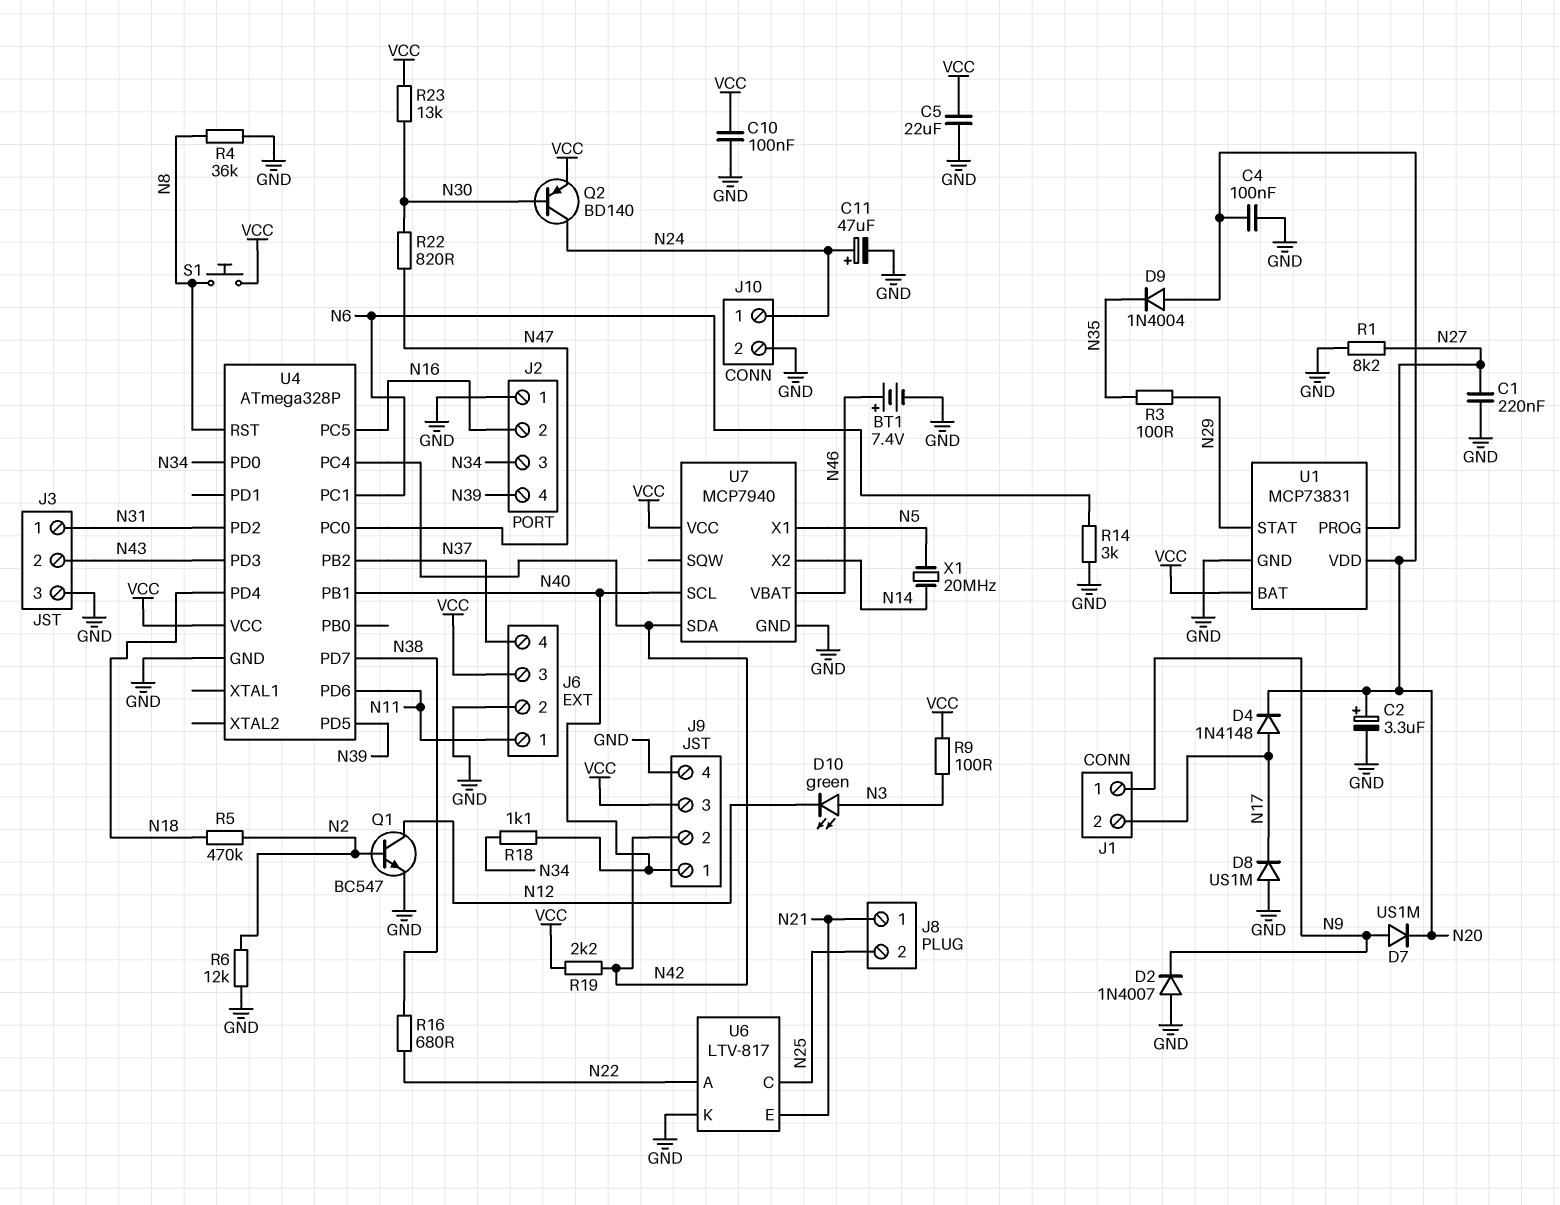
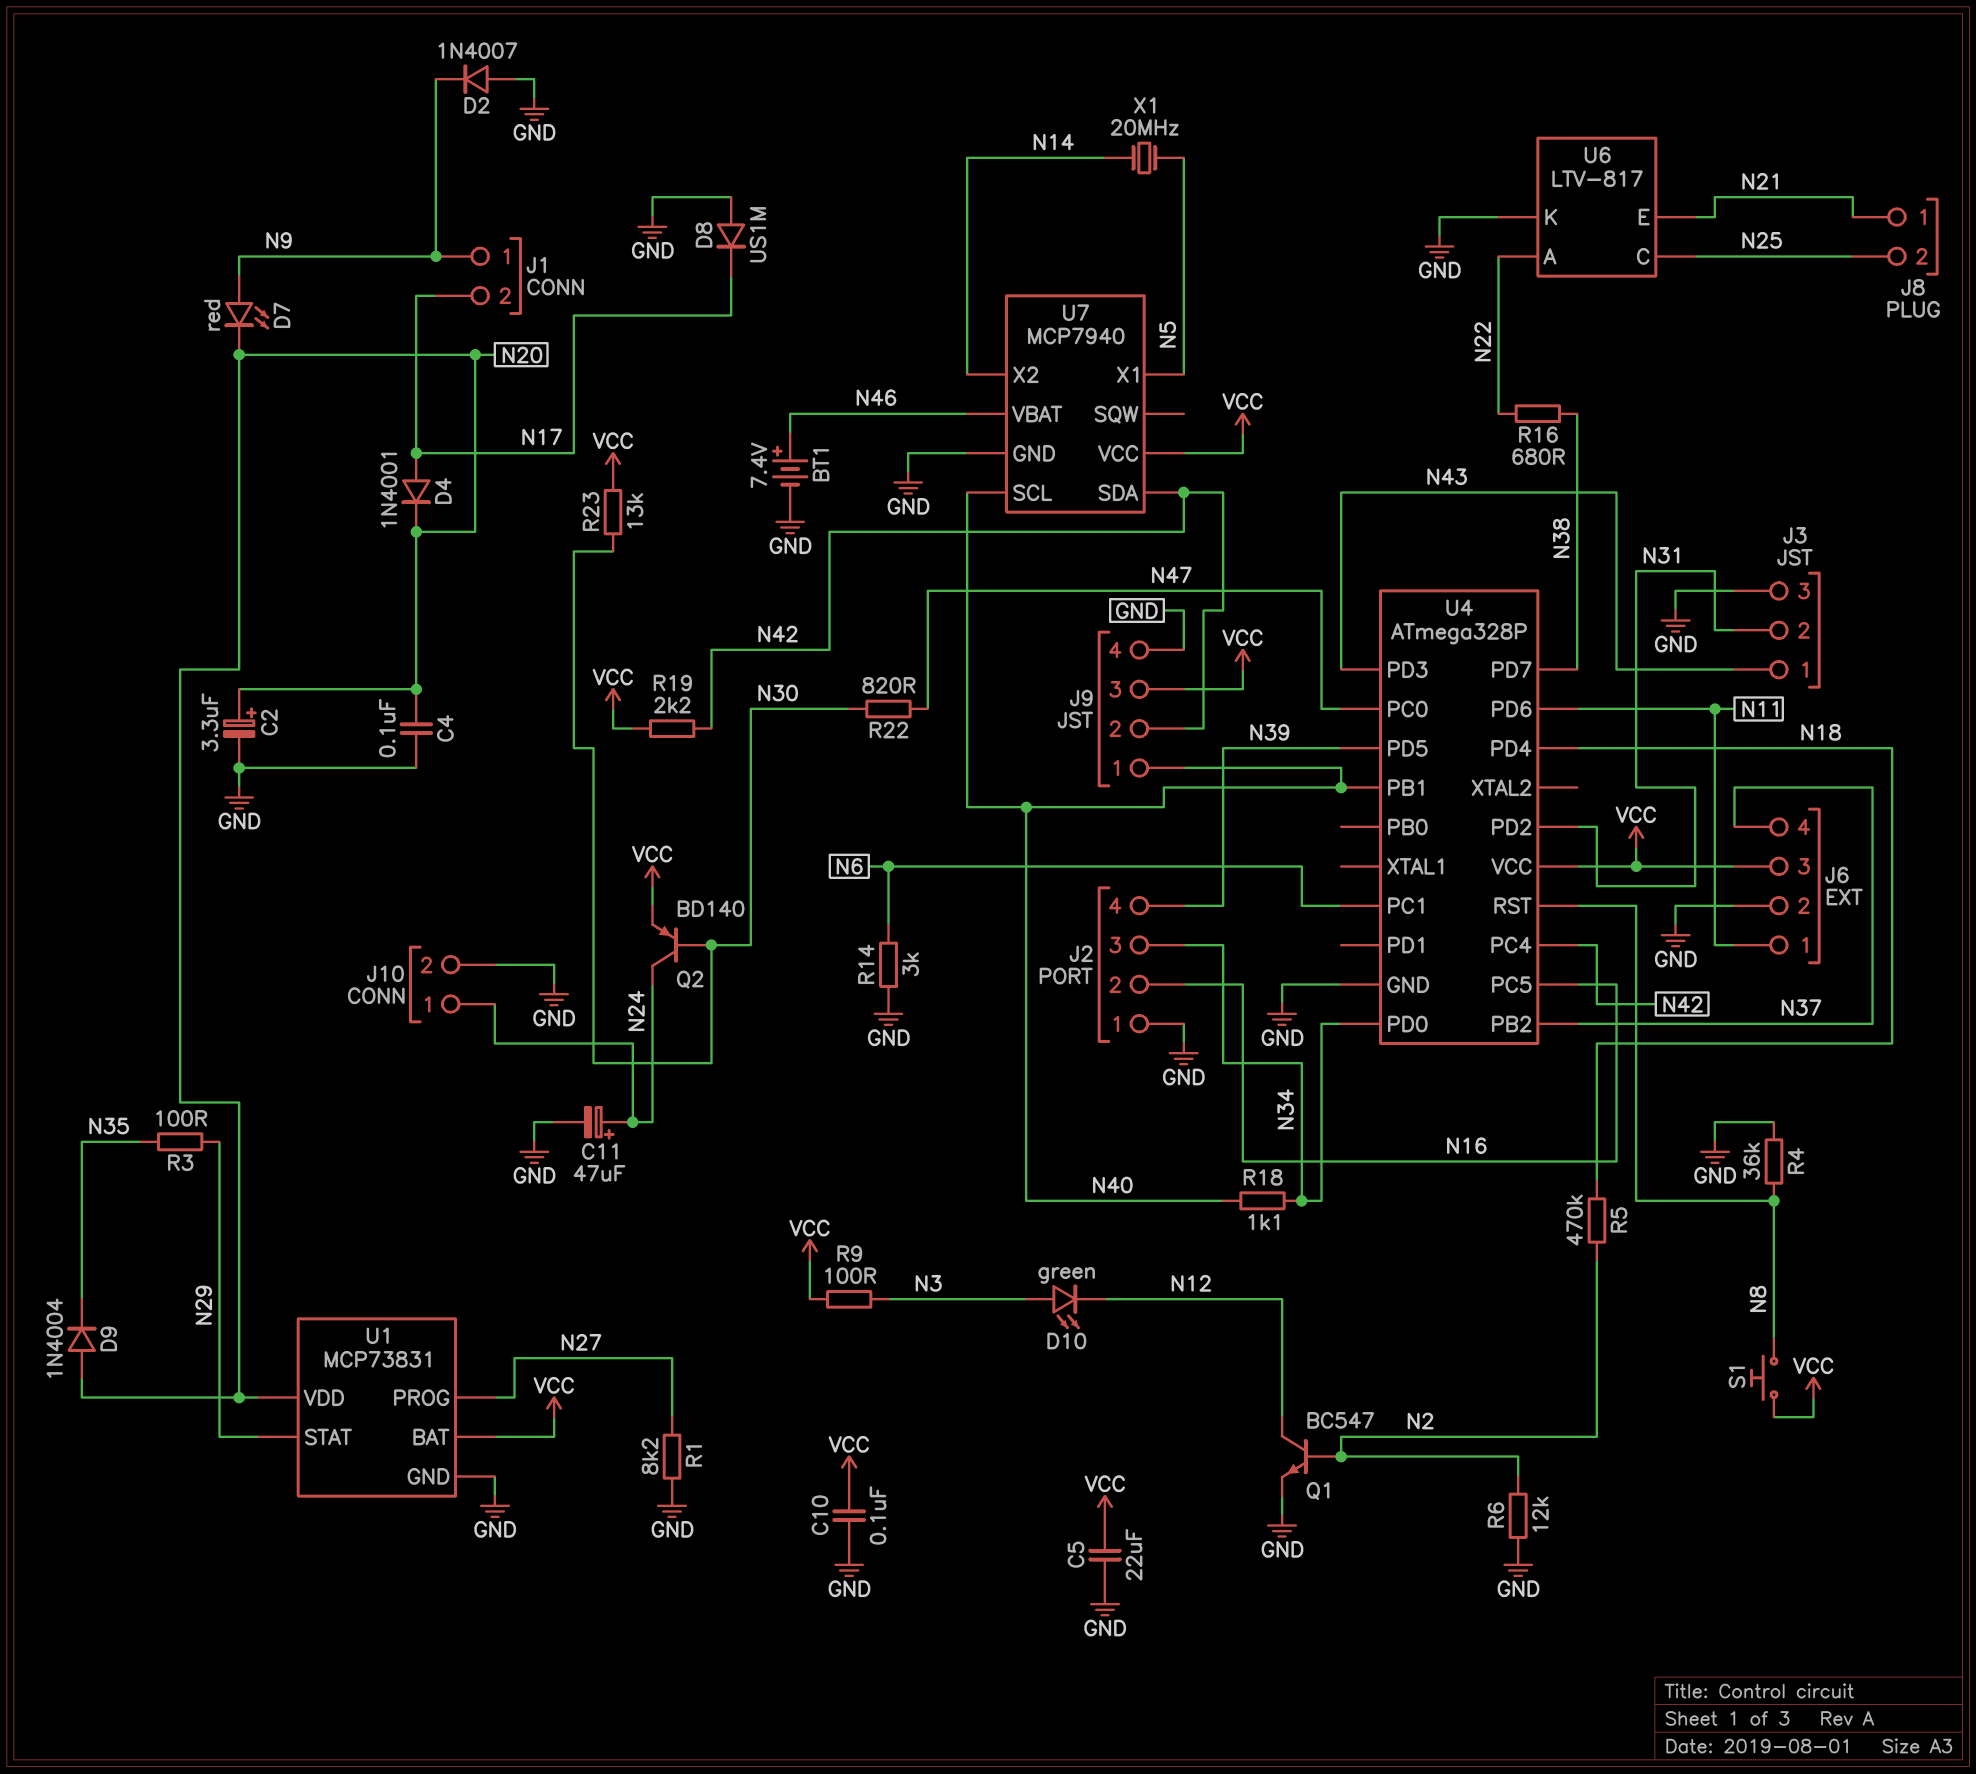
C1: 220nF (GND, N27) -> none
D4: diode 1N4148 (A N17, K N20) -> diode 1N4001 (A N17, K N20)
D7: diode US1M (A N9, K N20) -> LED red (A N9, K N20)
J3 pin 1: N31 -> N43
J3 pin 2: N43 -> N31

